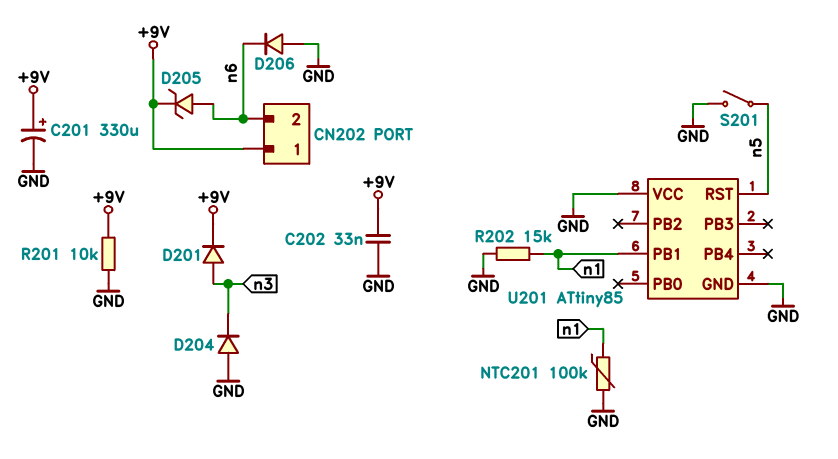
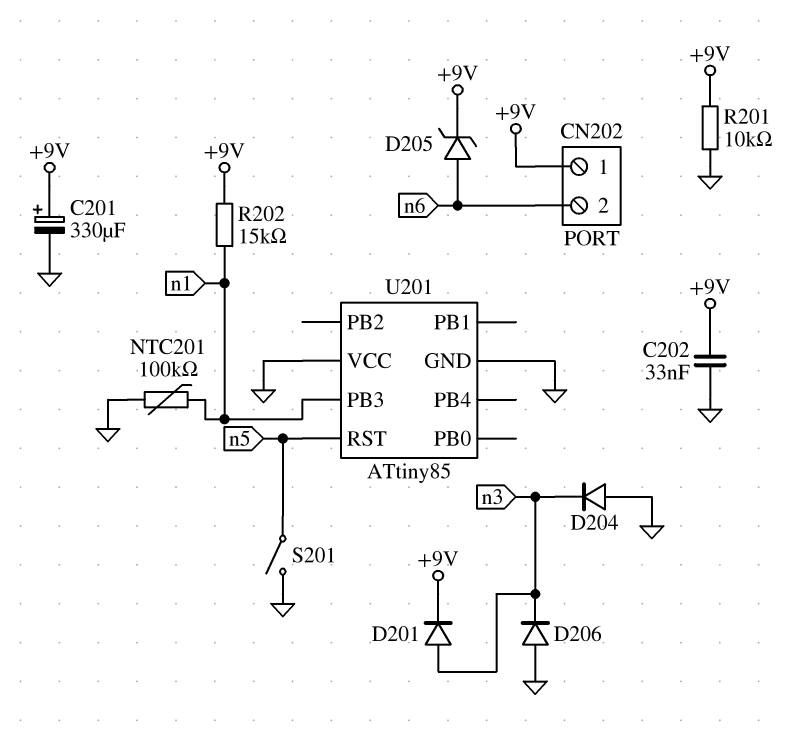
D206: diode (A GND, K n6) -> diode (A GND, K n3)
R202: 15k (GND, n1) -> 15k (+9V, n1)
U201 pin PB1: n1 -> none
U201 pin PB3: none -> n1

